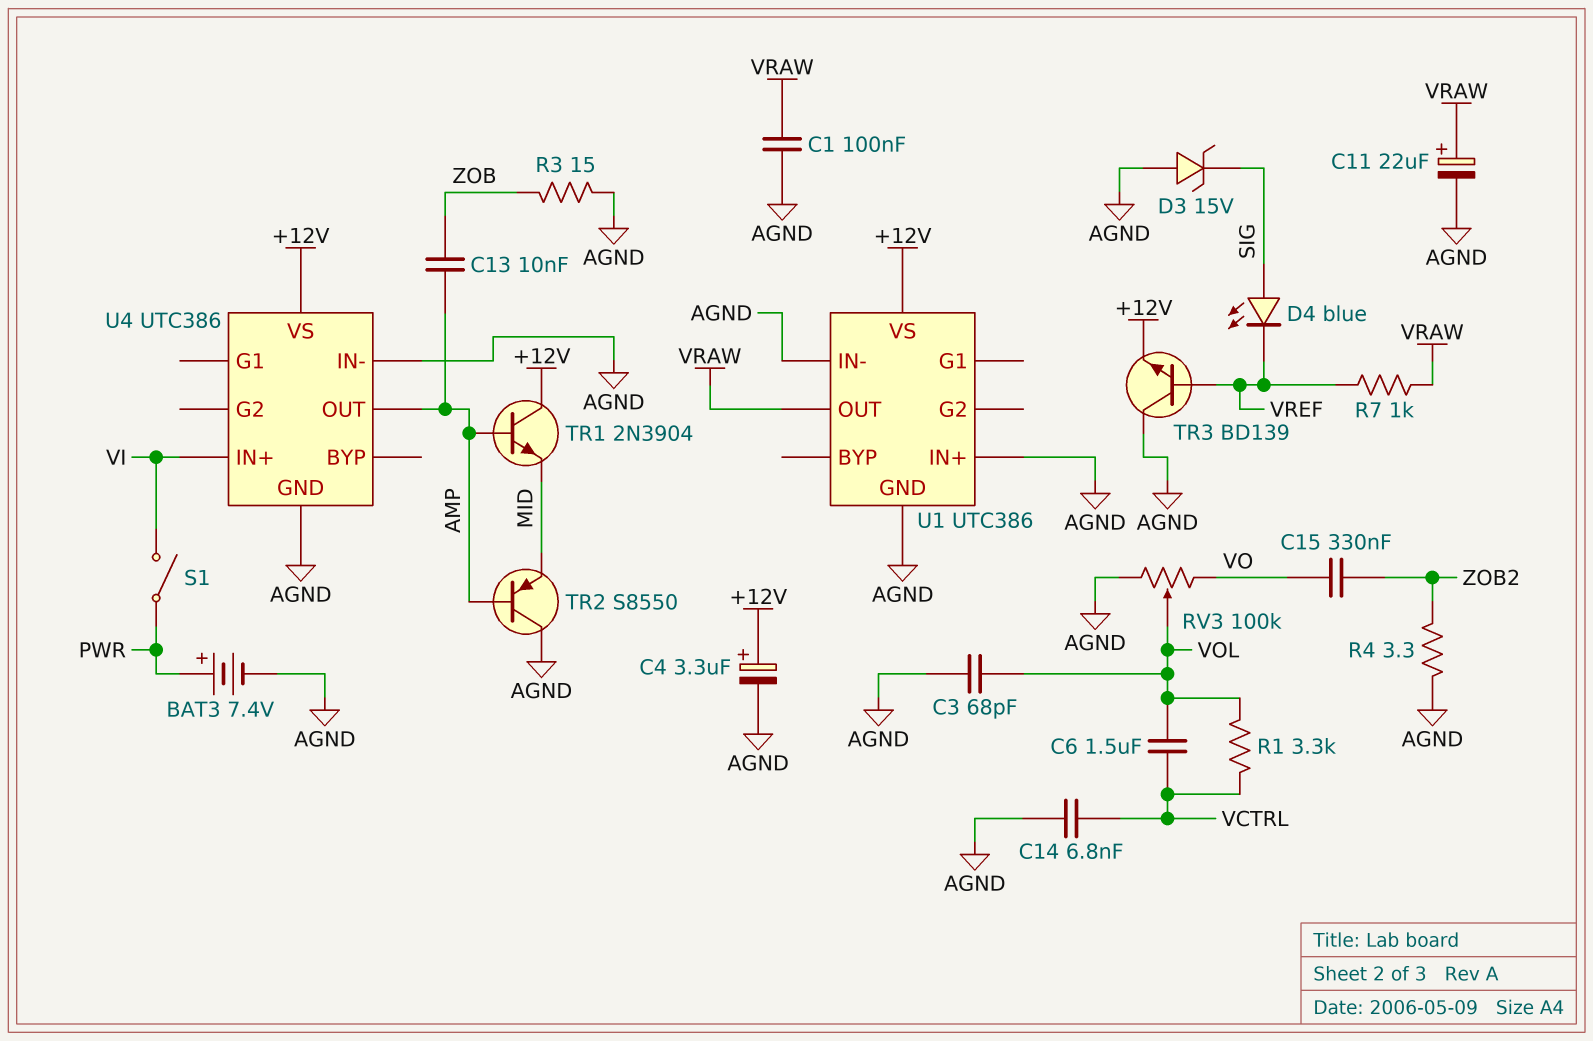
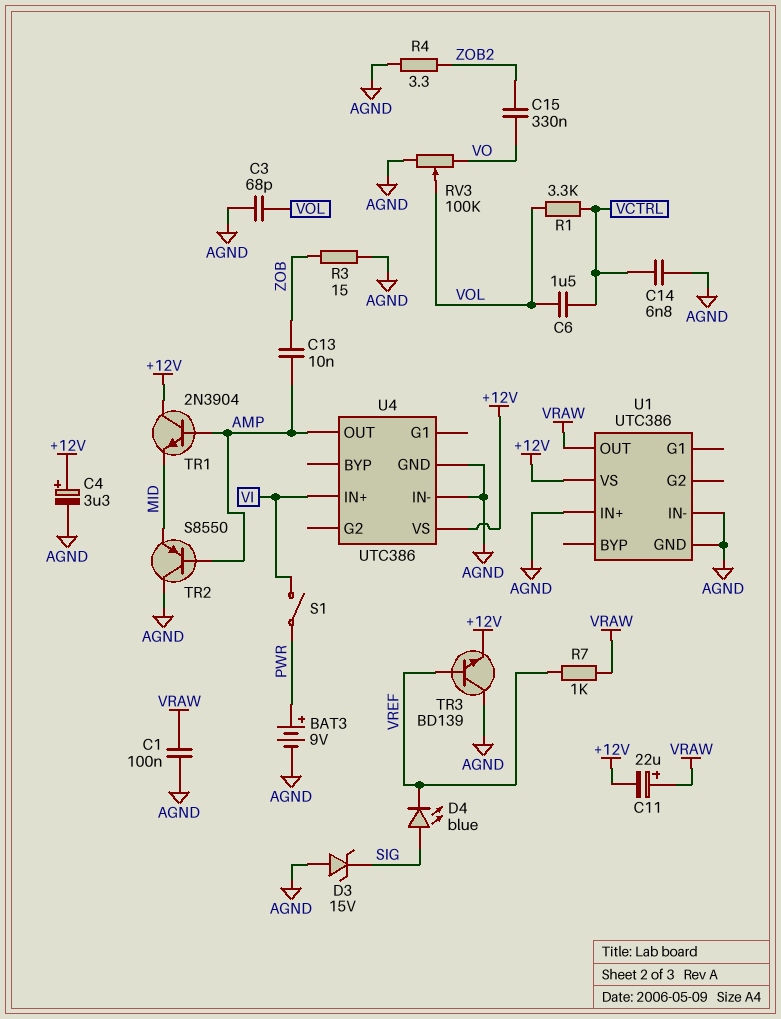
BAT3: 7.4V (plus PWR, minus AGND) -> 9V (plus PWR, minus AGND)
C11: 22uF (plus VRAW, minus AGND) -> 22uF (plus VRAW, minus +12V)

